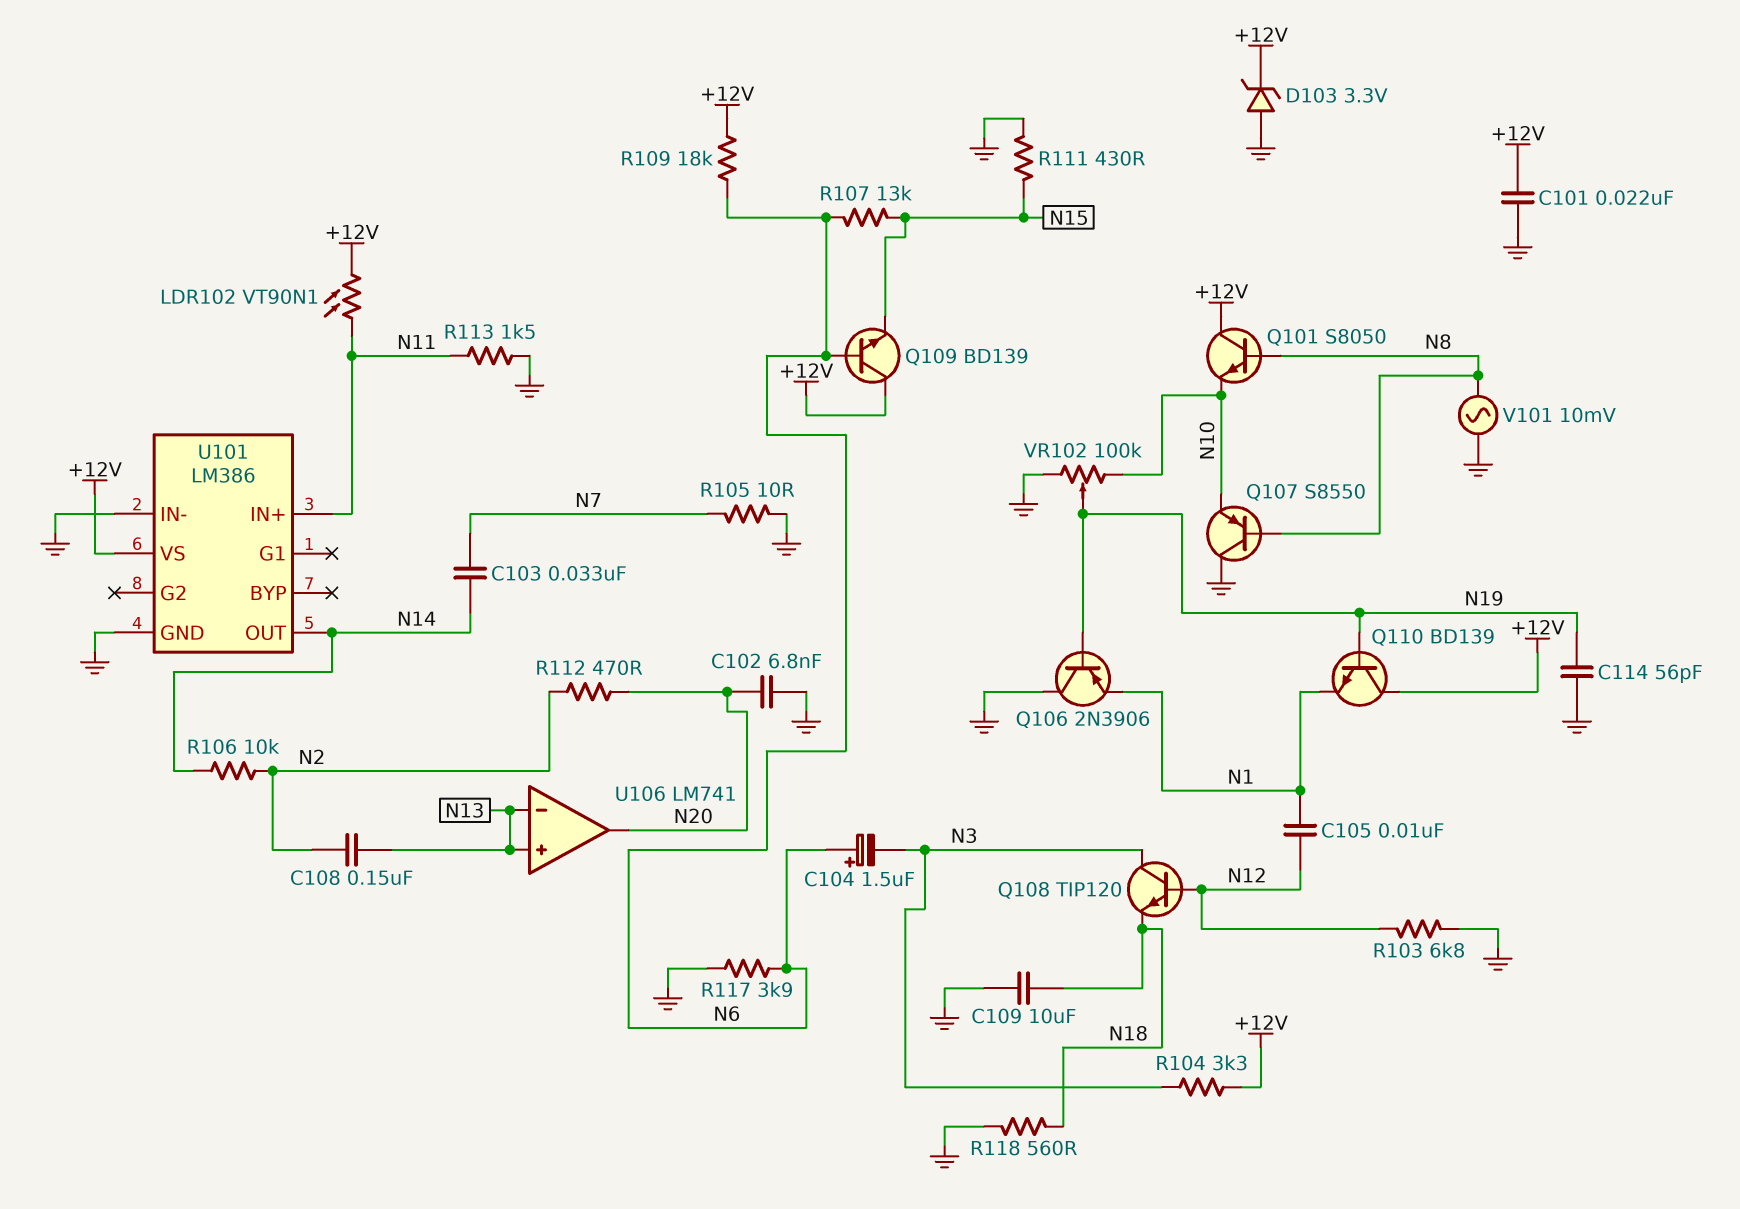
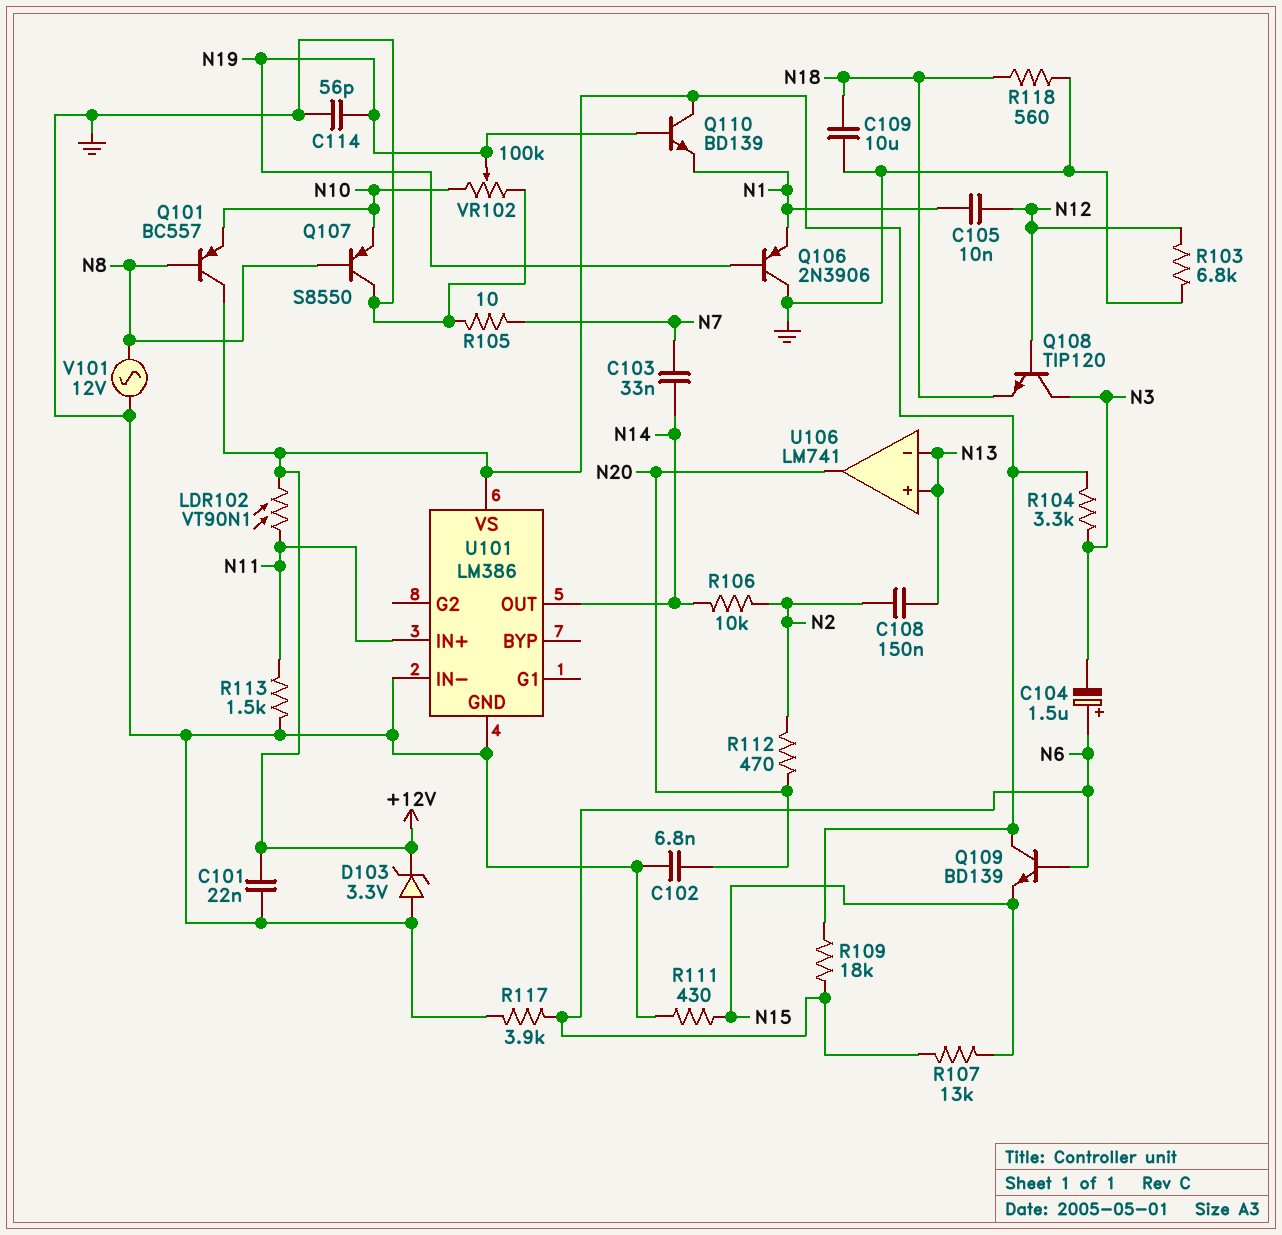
Q101: NPN S8050 (B N8, C +12V, E N10) -> PNP BC557 (B N8, C +12V, E N10)
V101: AC 10mV (GND, N8) -> AC 12V (GND, N8)

